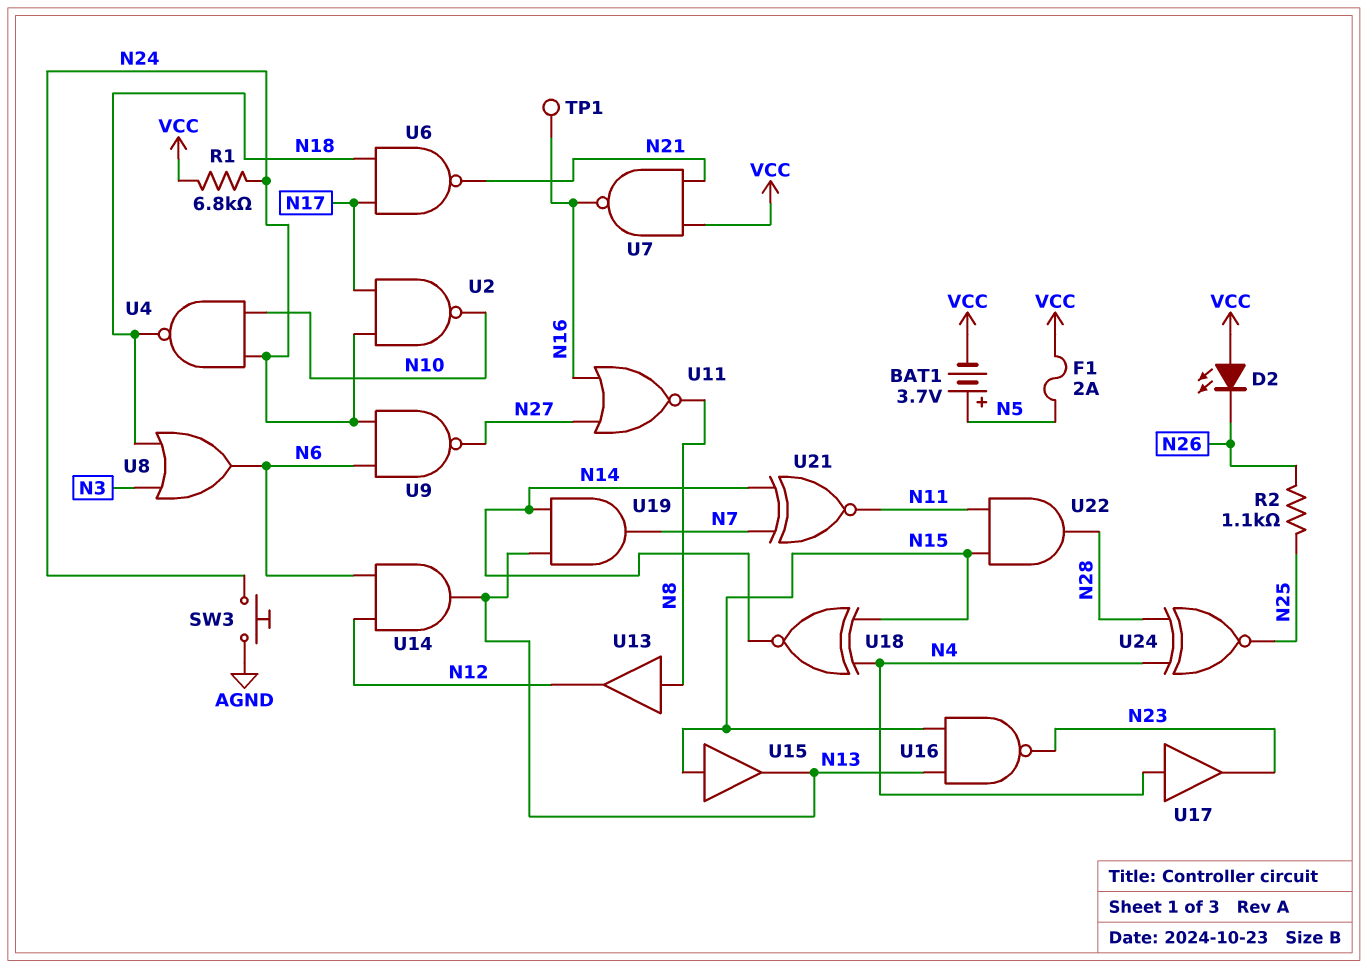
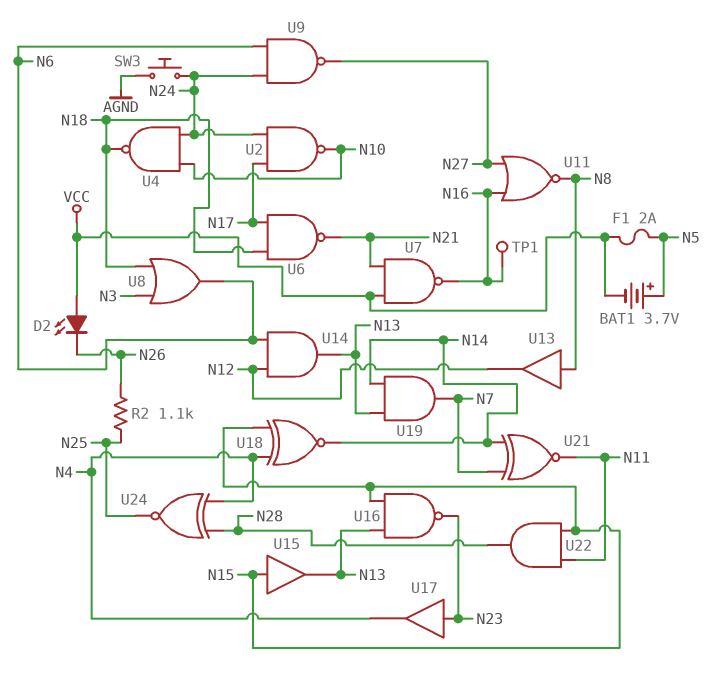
R1: 6.8k (N24, VCC) -> none
U17: buffer (in N4, out N23) -> buffer (in N23, out N4)

